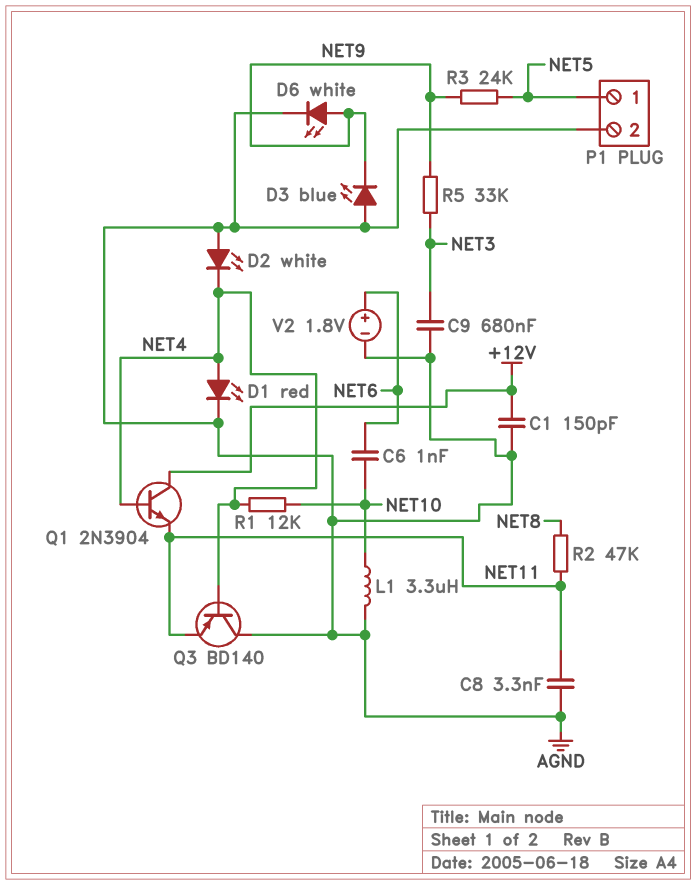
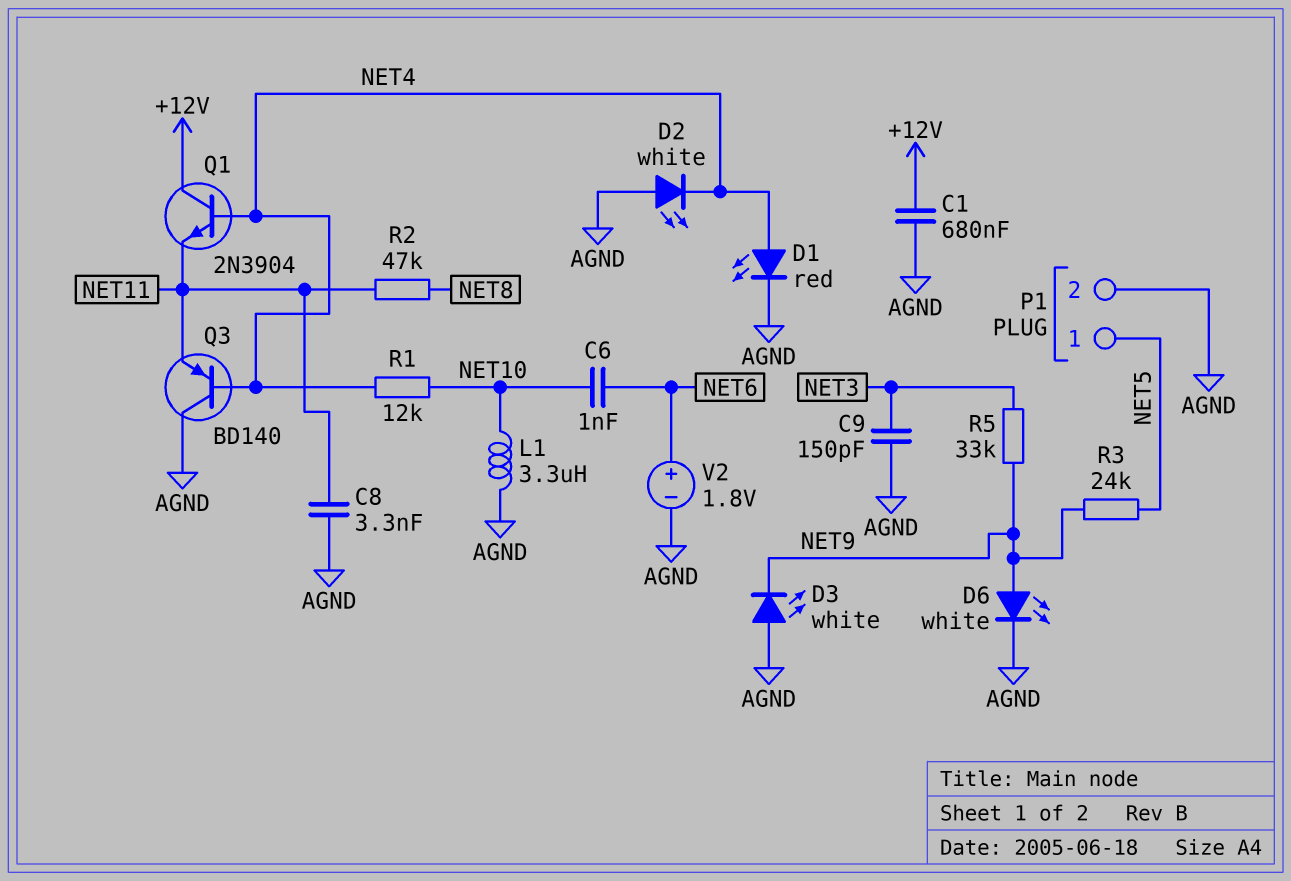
C1: 150pF (+12V, AGND) -> 680nF (+12V, AGND)
C9: 680nF (AGND, NET3) -> 150pF (AGND, NET3)
D3: LED blue (A AGND, K NET9) -> LED white (A AGND, K NET9)

